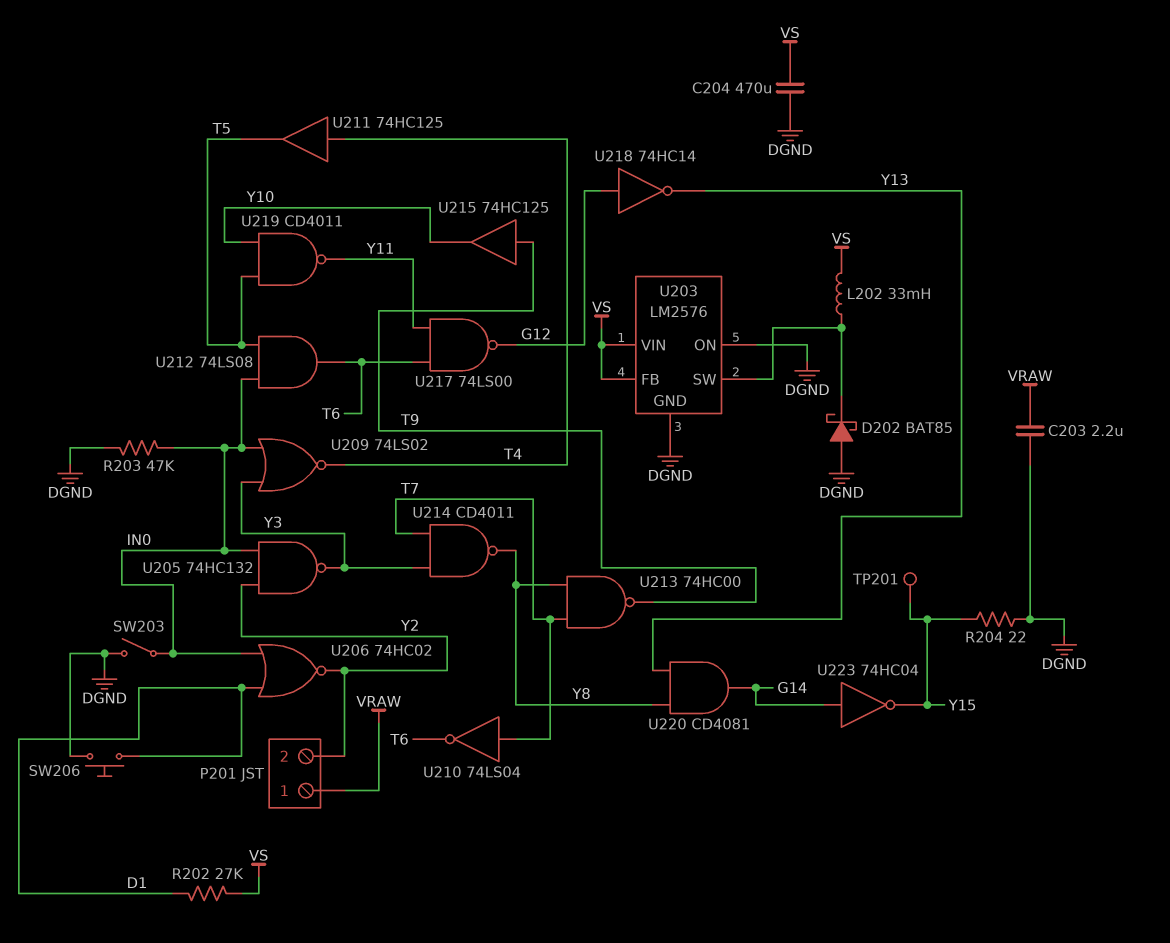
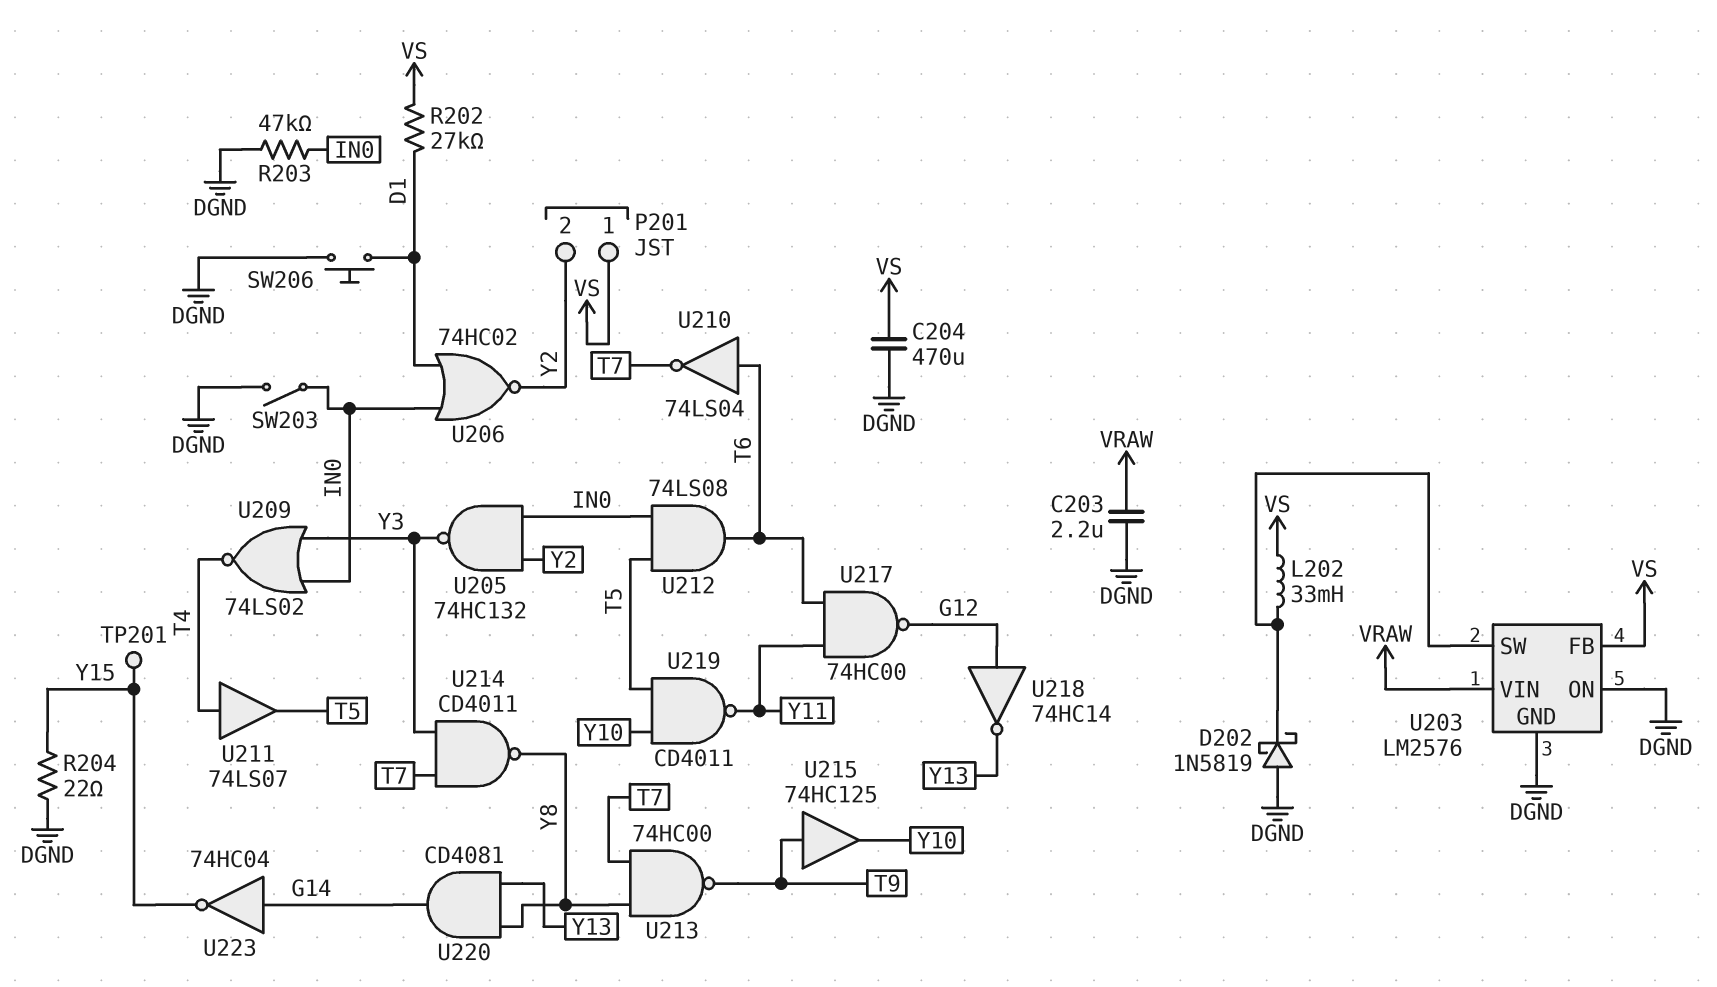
D202: schottky BAT85 (A DGND, K U203/SW) -> schottky 1N5819 (A DGND, K U203/SW)
P201 pin 1: VRAW -> VS
U203 pin VIN: VS -> VRAW
U210: NOT 74LS04 (in T7, out T6) -> NOT 74LS04 (in T6, out T7)
U211: buffer 74HC125 (in T4, out T5) -> buffer 74LS07 (in T4, out T5)
U217: NAND 74LS00 (in T6, in Y11, out G12) -> NAND 74HC00 (in T6, in Y11, out G12)

